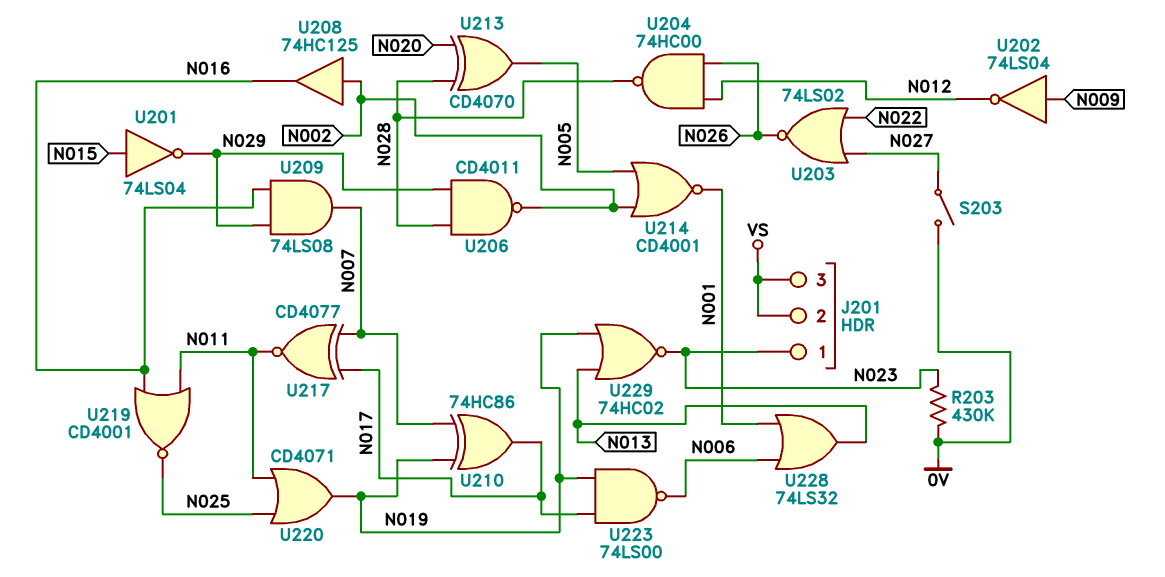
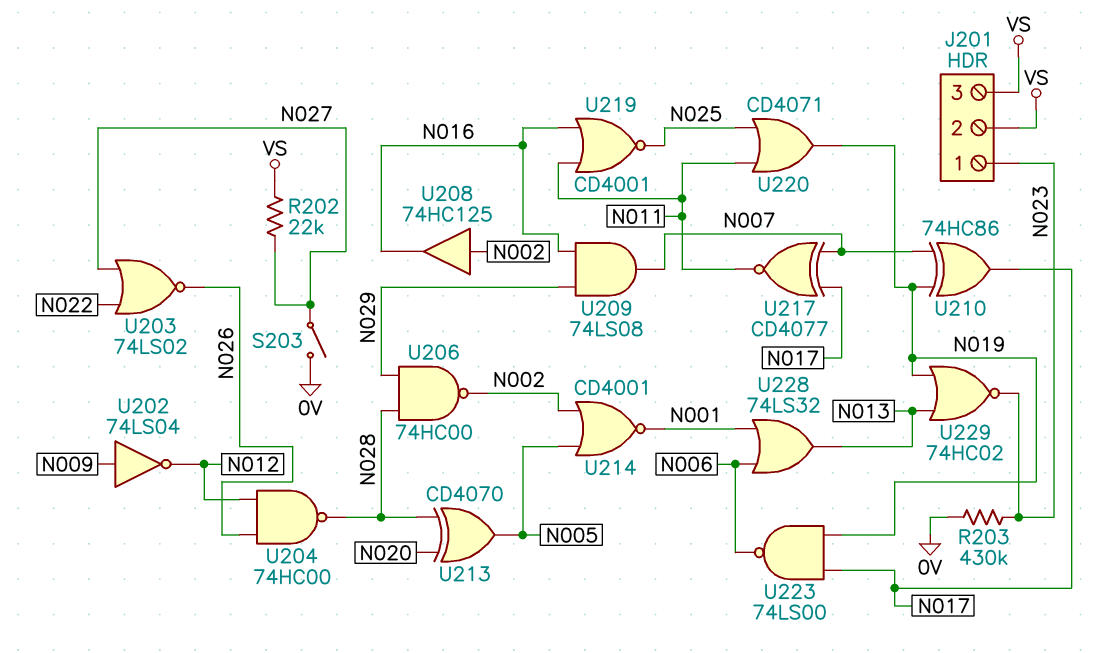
R202: none -> 22k (N027, VS)
U201: NOT 74LS04 (in N015, out N029) -> none
U206: NAND CD4011 (in N028, in N029, out N002) -> NAND 74HC00 (in N028, in N029, out N002)

